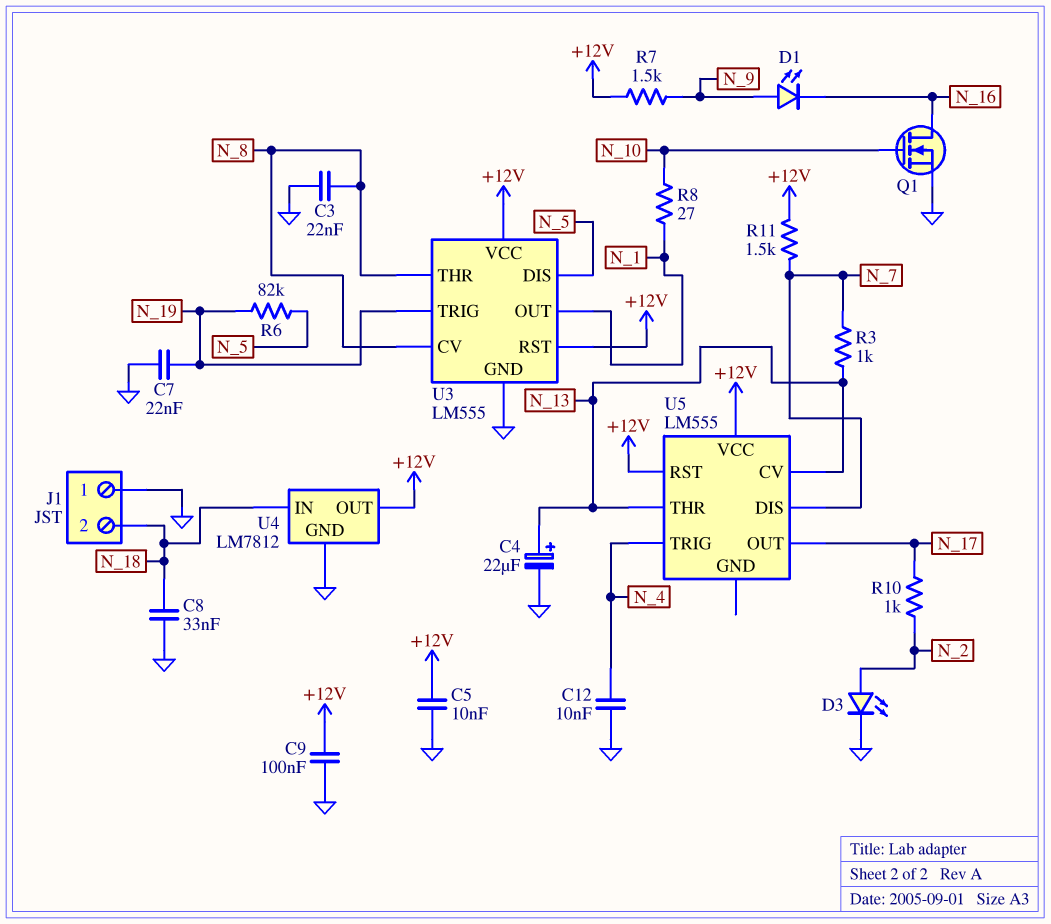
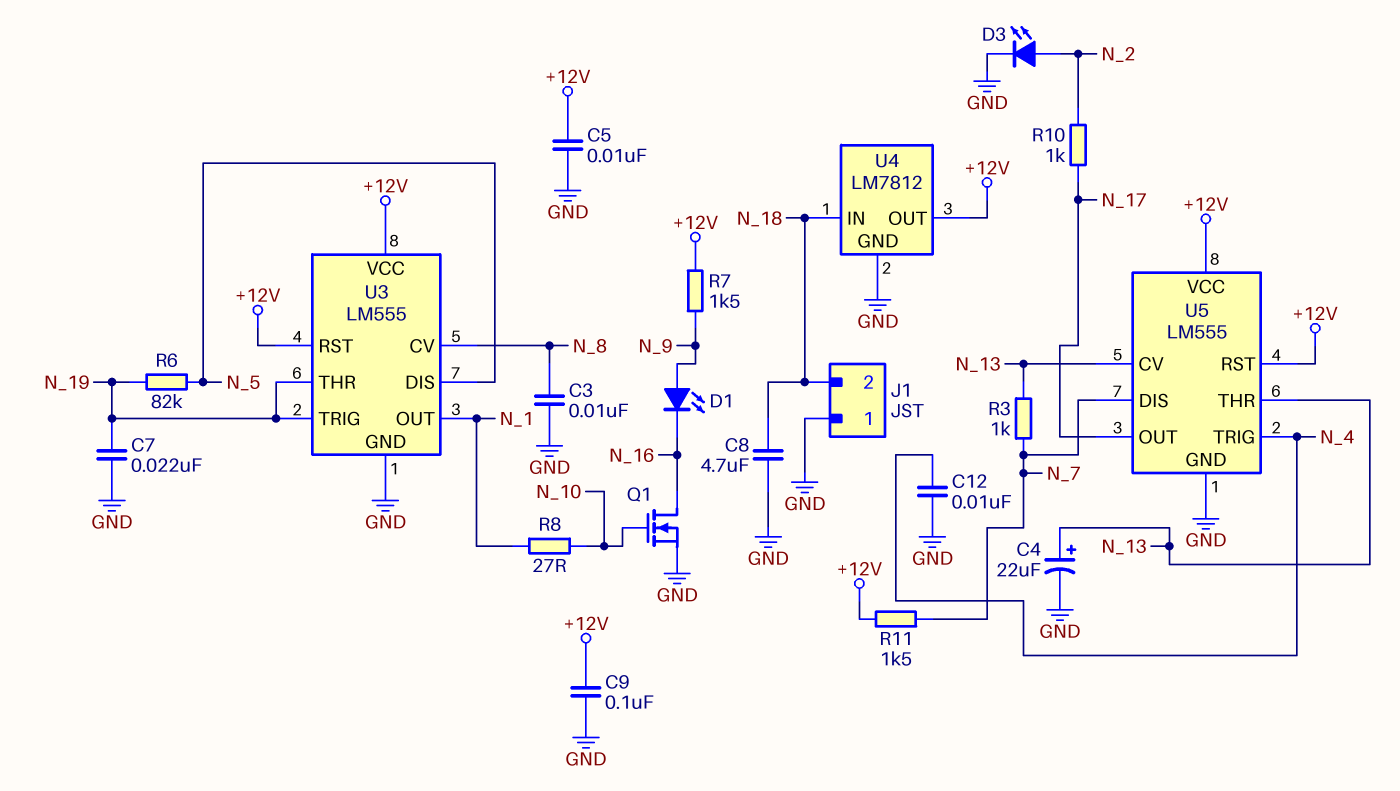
C3: 22nF (GND, N_8) -> 10nF (GND, N_8)
C8: 33nF (GND, N_18) -> 4.7uF (GND, N_18)
U3 pin THR: N_8 -> N_19
U5 pin GND: none -> GND

